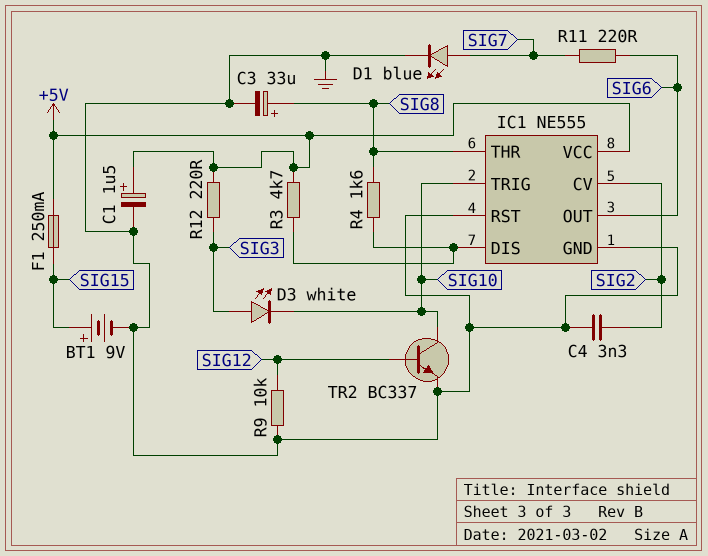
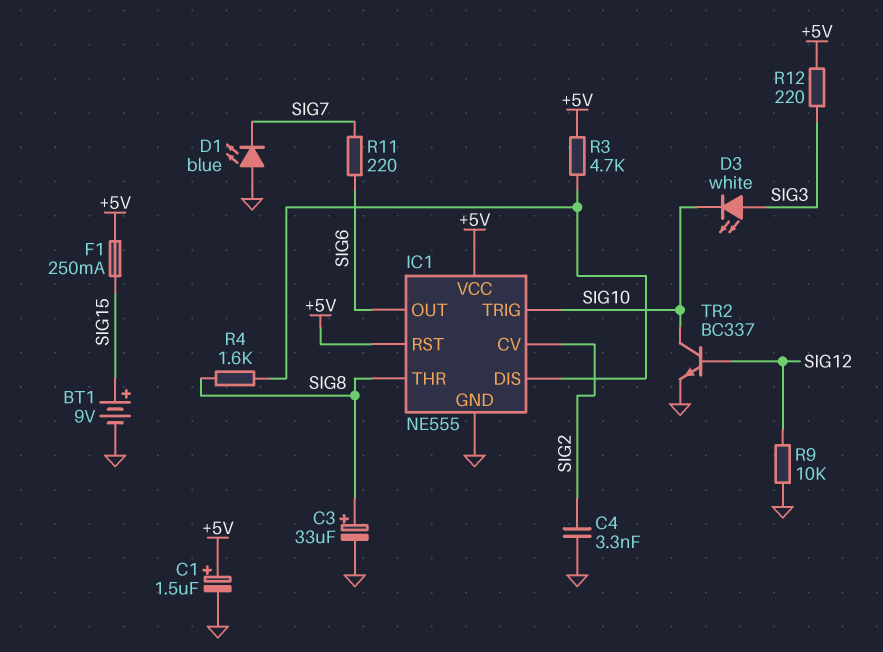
D1: LED blue (A SIG7, K GND) -> LED blue (A GND, K SIG7)
IC1 pin RST: GND -> +5V

